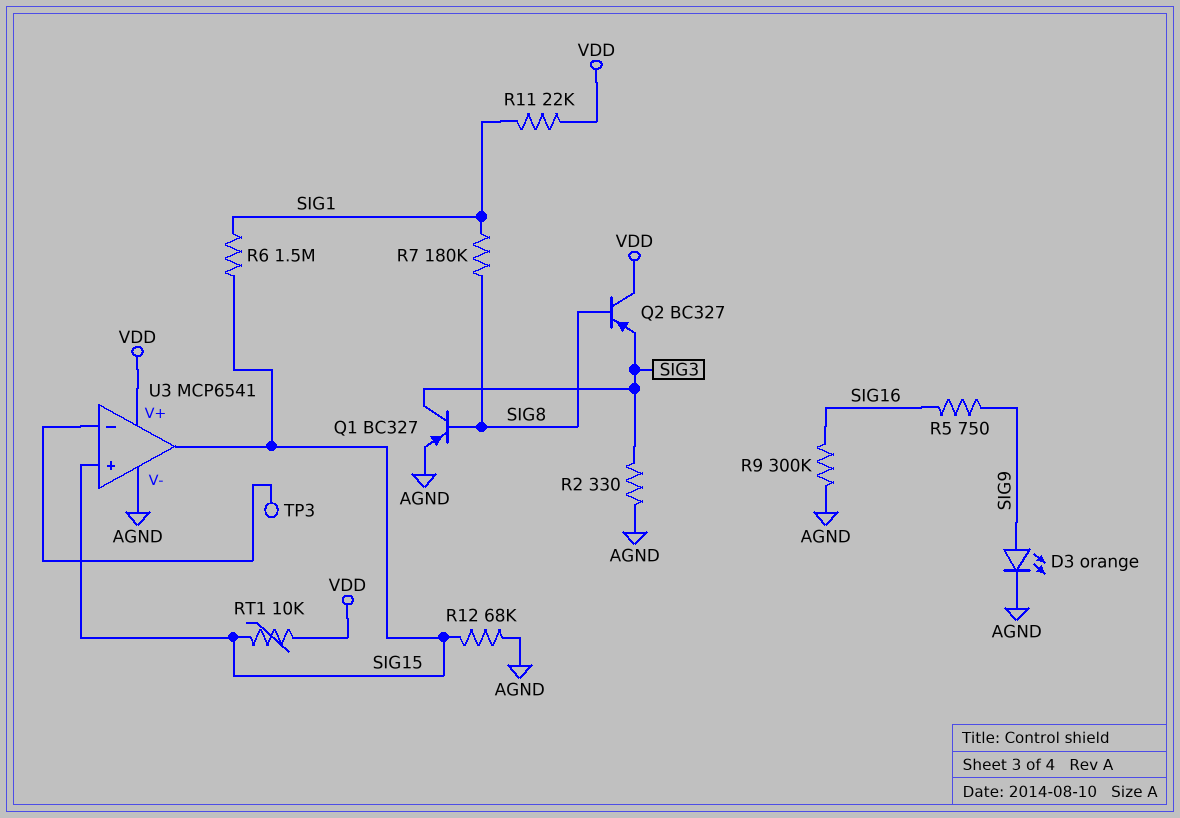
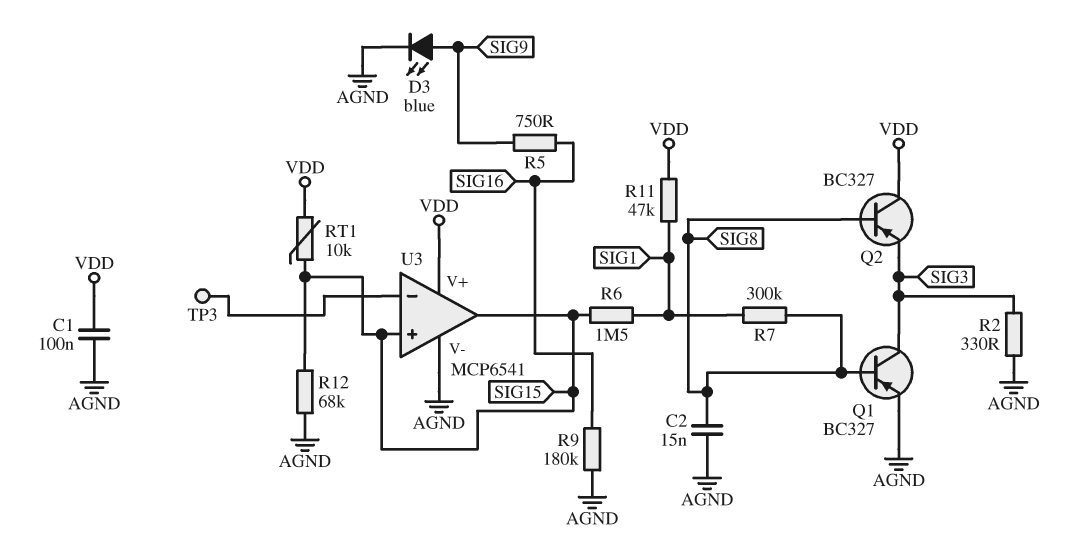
C1: none -> 100nF (AGND, VDD)
C2: none -> 15nF (AGND, SIG8)
D3: LED orange (A SIG9, K AGND) -> LED blue (A SIG9, K AGND)
R7: 180k (SIG1, SIG8) -> 300k (SIG1, SIG8)
R9: 300k (AGND, SIG16) -> 180k (AGND, SIG16)
R11: 22k (SIG1, VDD) -> 47k (SIG1, VDD)

